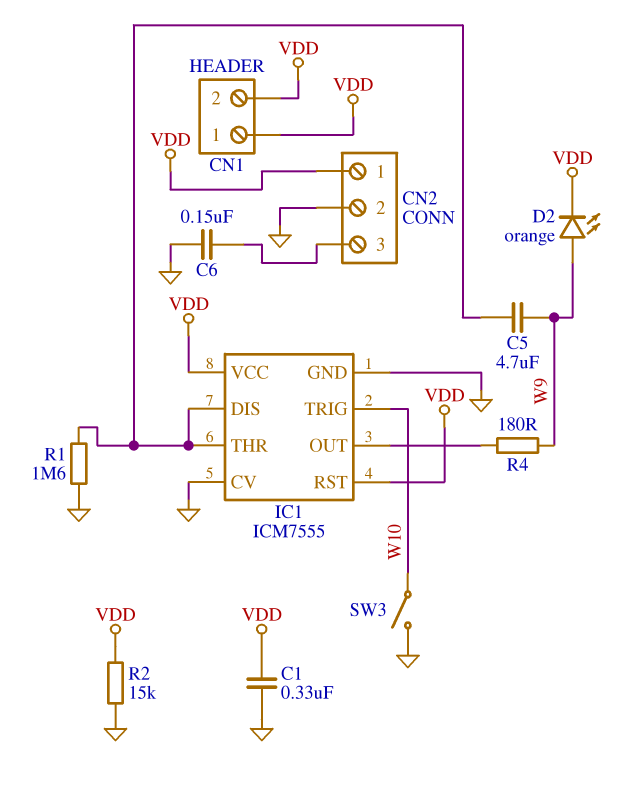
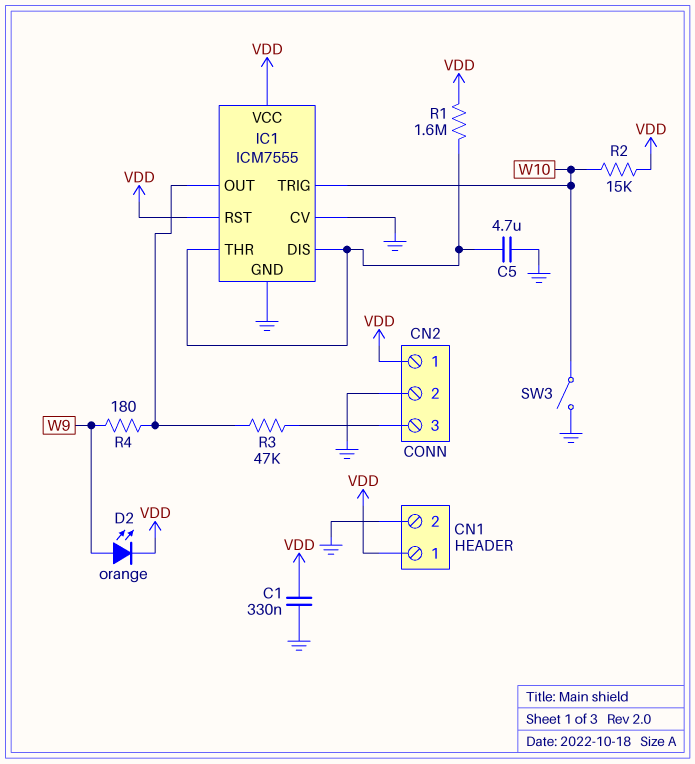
C5: 4.7uF (IC1/DIS, W9) -> 4.7uF (GND, IC1/DIS)
C6: 150nF (CN2/3, GND) -> none
CN1 pin 2: VDD -> GND
R1: 1.6M (GND, IC1/DIS) -> 1.6M (IC1/DIS, VDD)
R2: 15k (GND, VDD) -> 15k (VDD, W10)
R3: none -> 47k (CN2/3, IC1/OUT)

